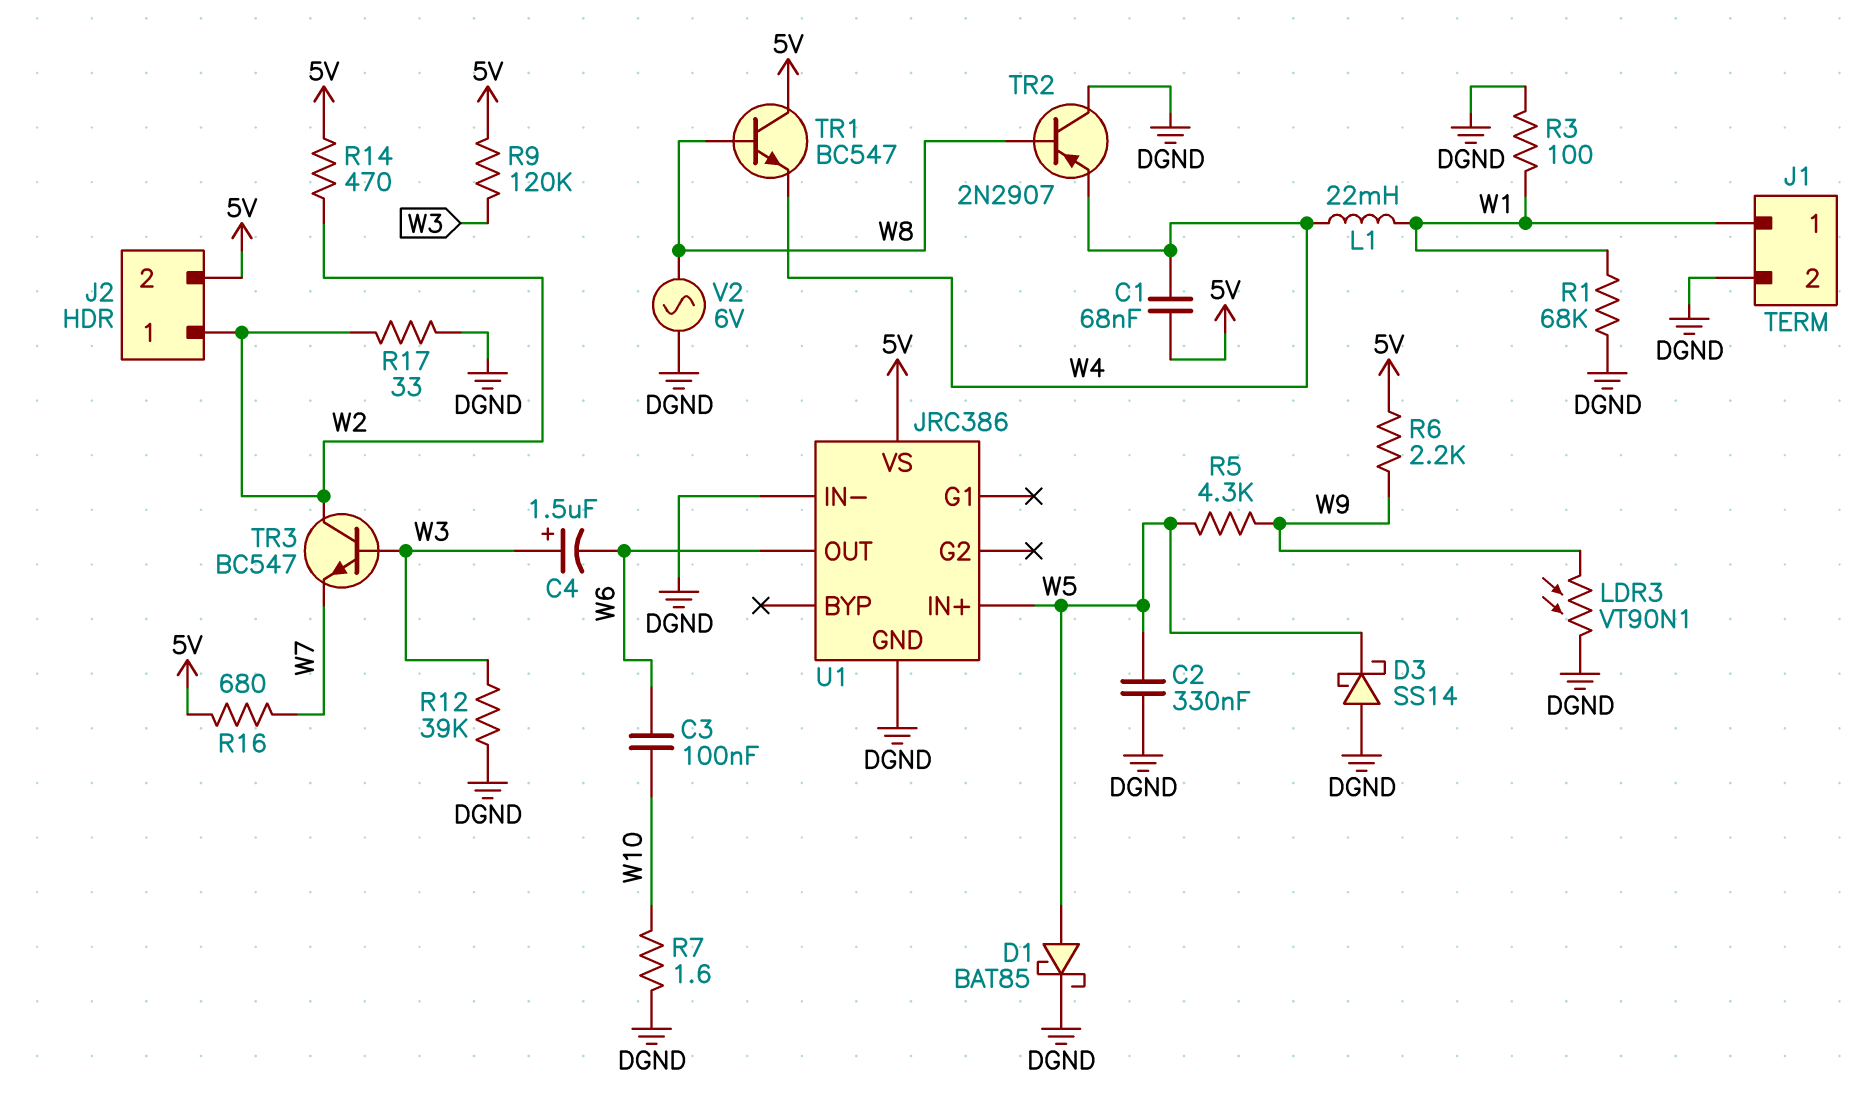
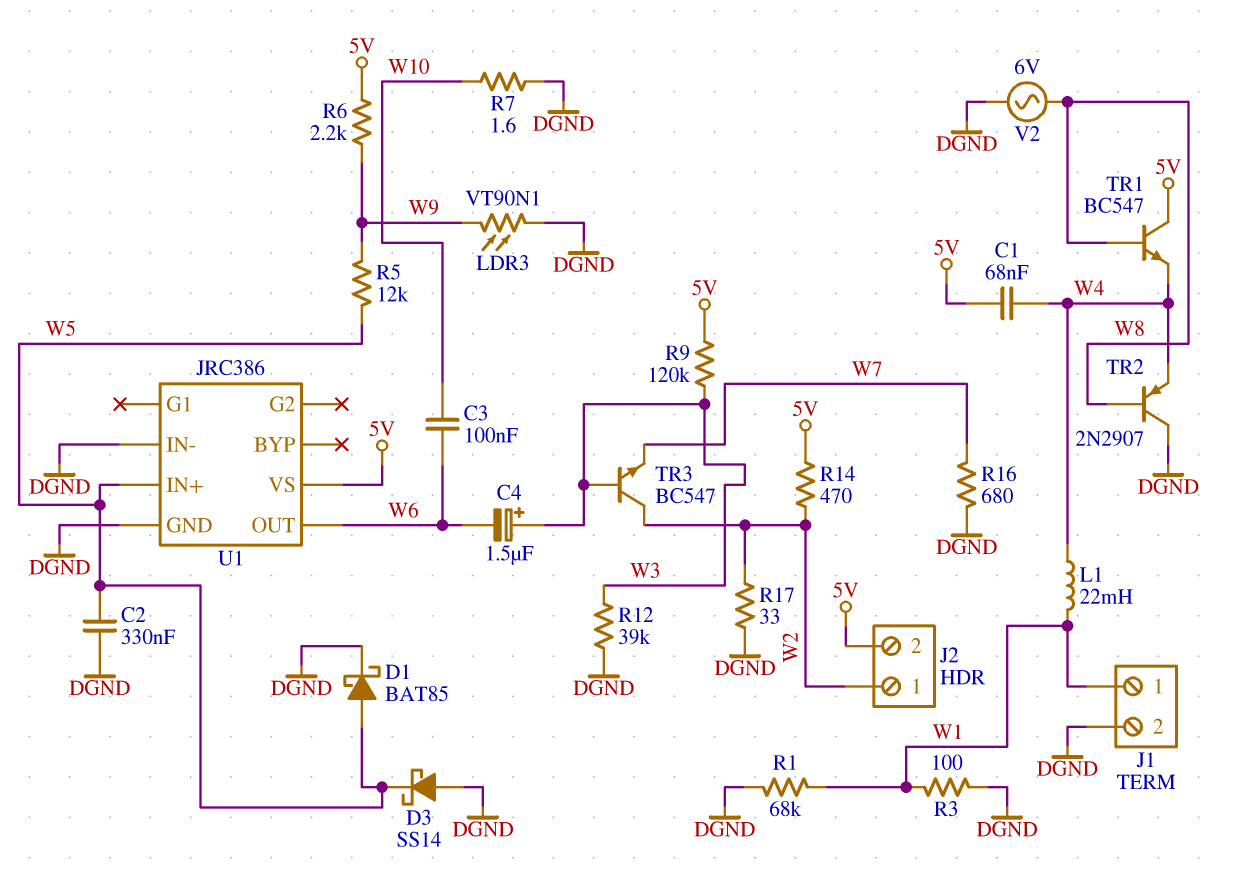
R5: 4.3k (W5, W9) -> 12k (W5, W9)
R16: 680 (5V, W7) -> 680 (DGND, W7)

